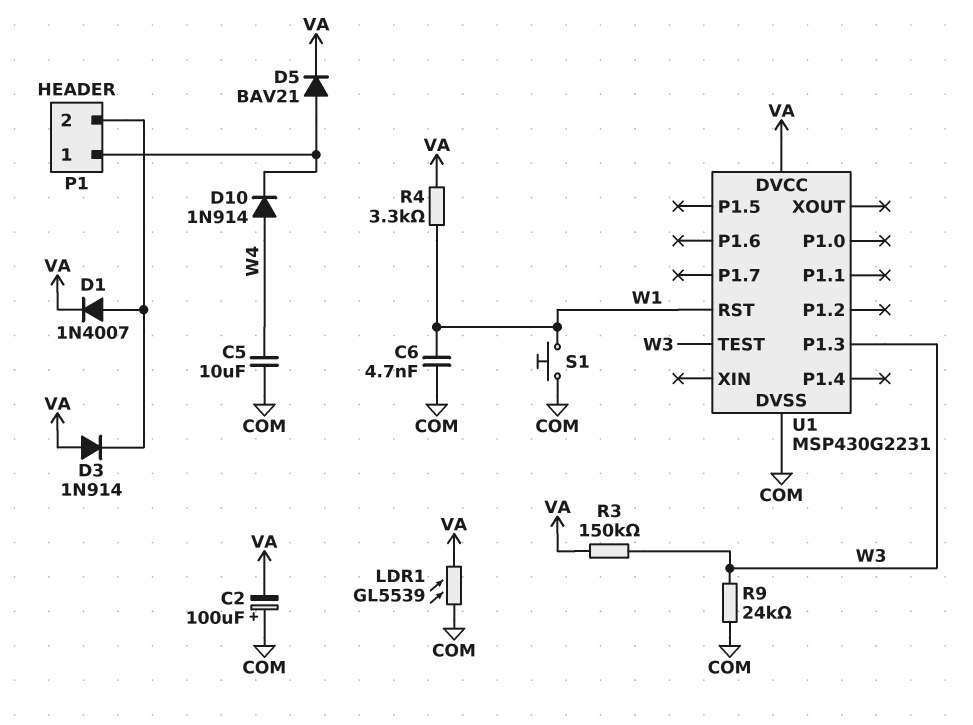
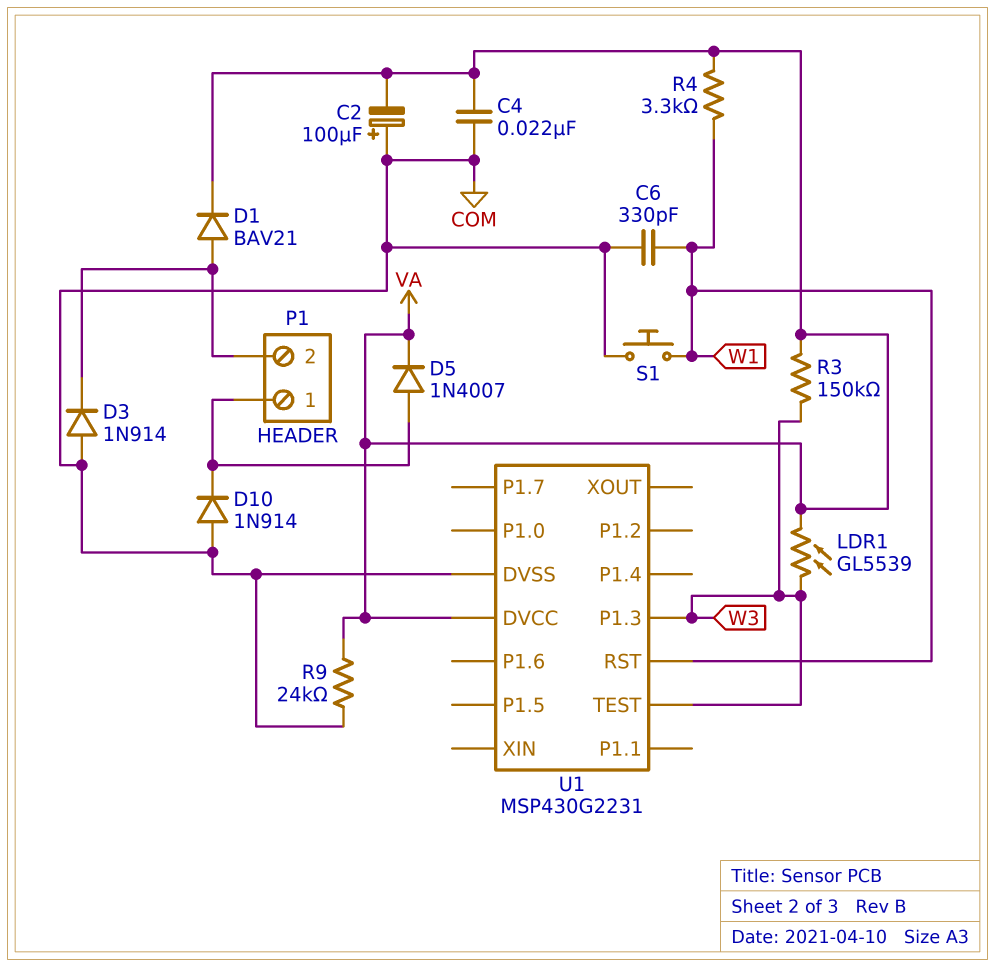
C4: none -> 22nF (COM, VA)
C5: 10uF (COM, W4) -> none
C6: 4.7nF (COM, W1) -> 330pF (COM, W1)
D1: diode 1N4007 (A P1/2, K VA) -> diode BAV21 (A P1/2, K VA)
D3: diode 1N914 (A VA, K P1/2) -> diode 1N914 (A COM, K P1/2)
D5: diode BAV21 (A P1/1, K VA) -> diode 1N4007 (A P1/1, K VA)
D10: diode 1N914 (A W4, K P1/1) -> diode 1N914 (A COM, K P1/1)
LDR1: GL5539 (COM, VA) -> GL5539 (VA, W3)
R9: 24k (COM, W3) -> 24k (COM, VA)

